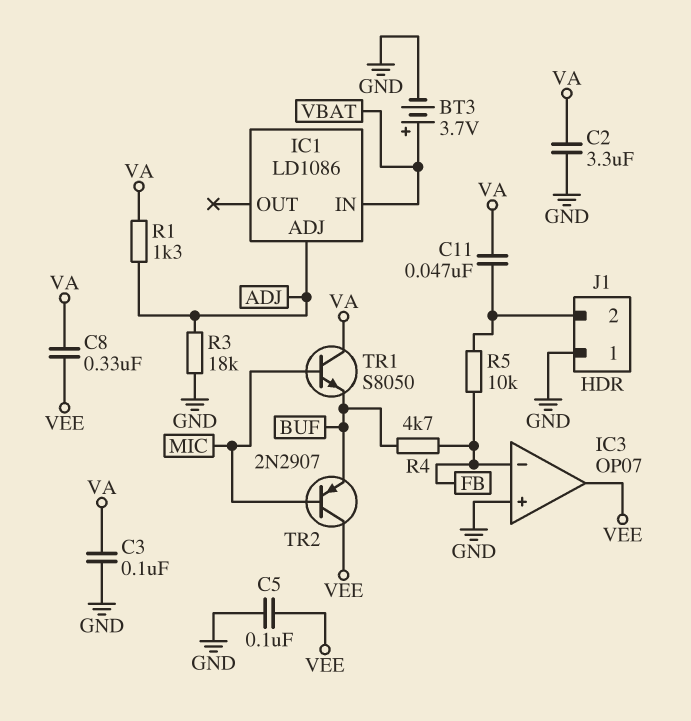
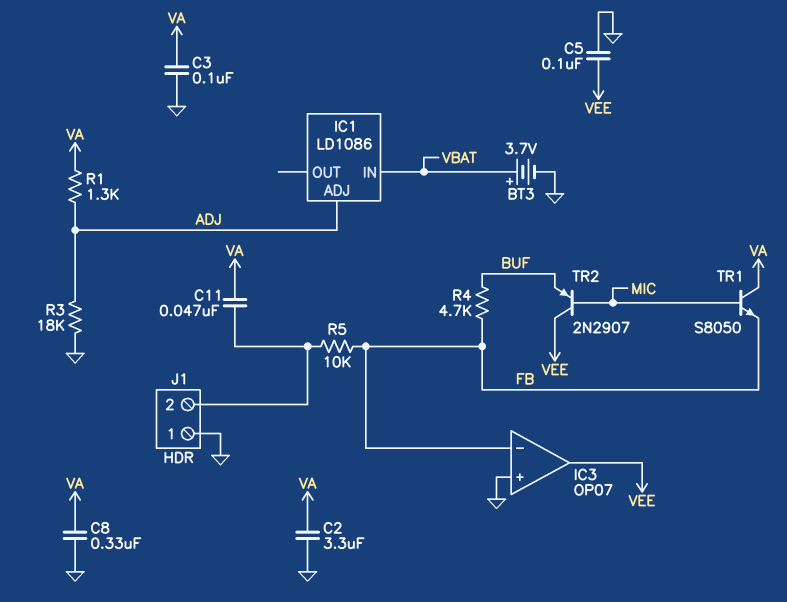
C8: 330nF (VA, VEE) -> 330nF (GND, VA)
TR1: NPN S8050 (B MIC, C VA, E BUF) -> NPN S8050 (B MIC, C VA, E FB)

